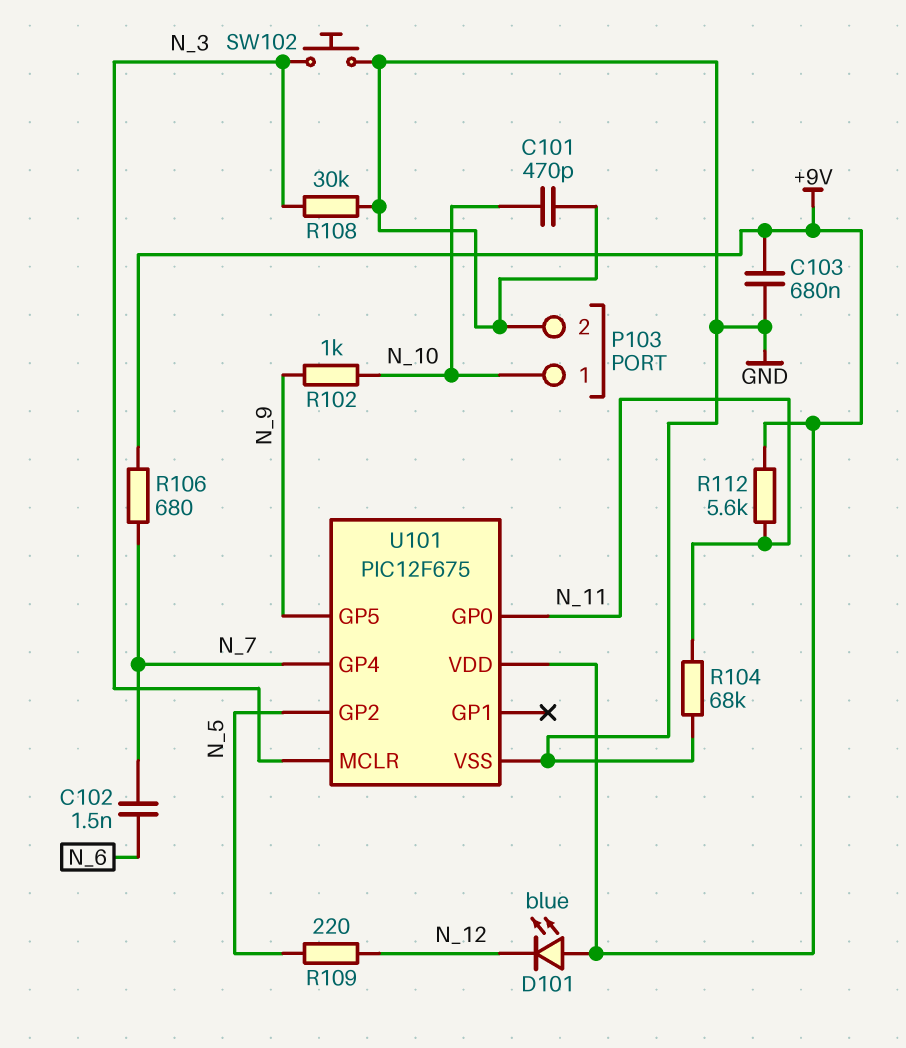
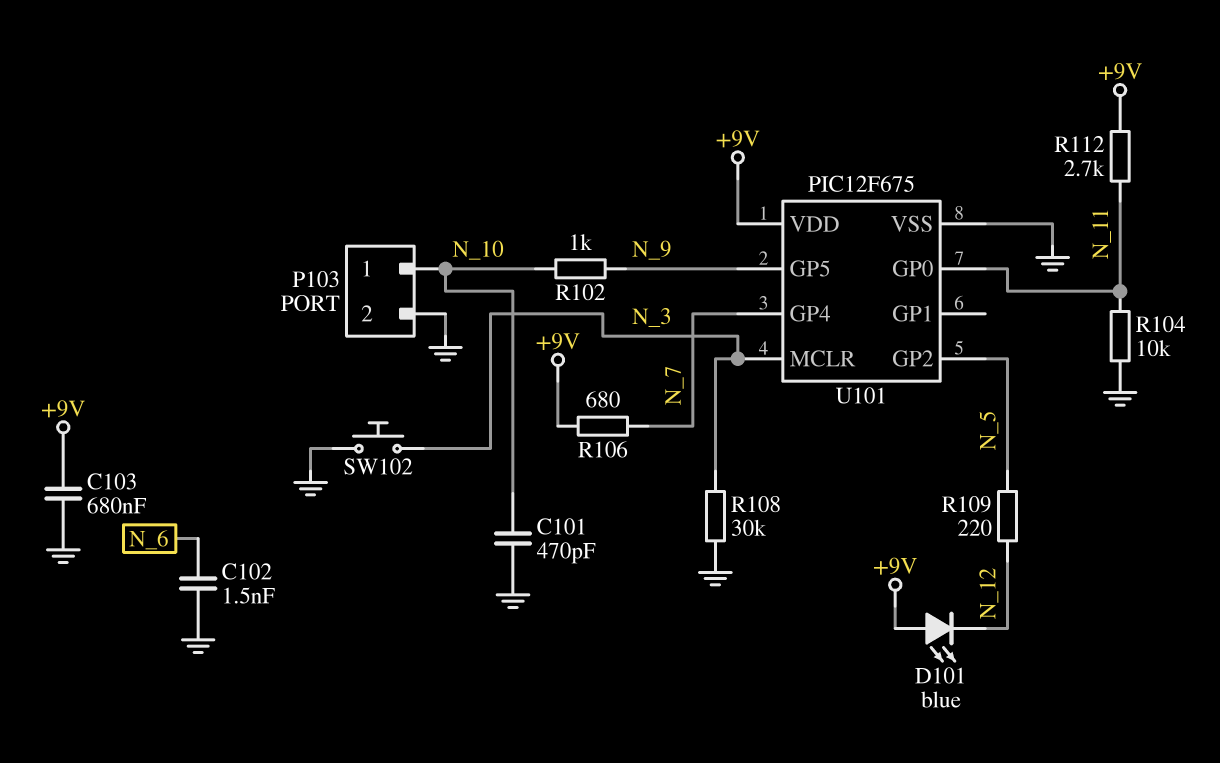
C102: 1.5nF (N_6, N_7) -> 1.5nF (GND, N_6)
R104: 68k (GND, N_11) -> 10k (GND, N_11)
R112: 5.6k (+9V, N_11) -> 2.7k (+9V, N_11)

